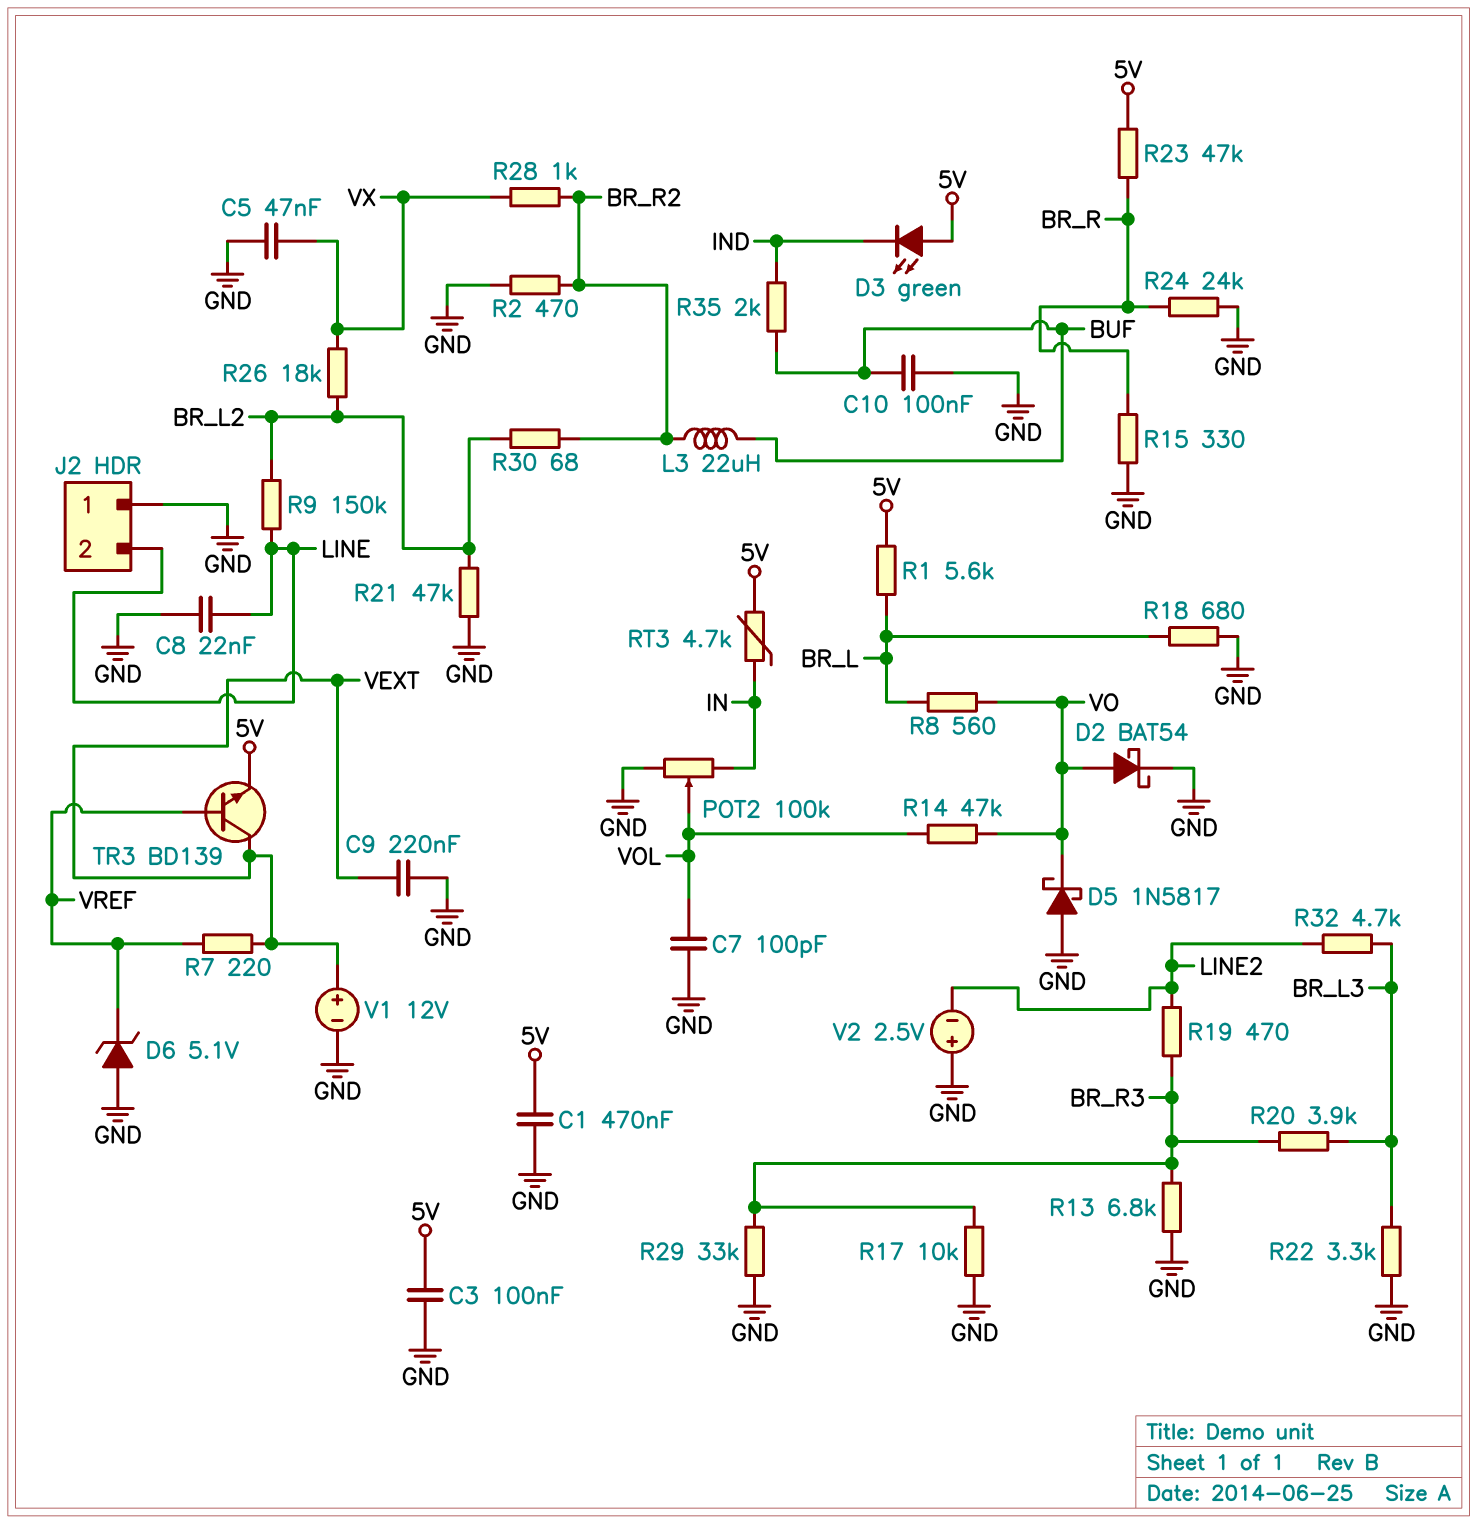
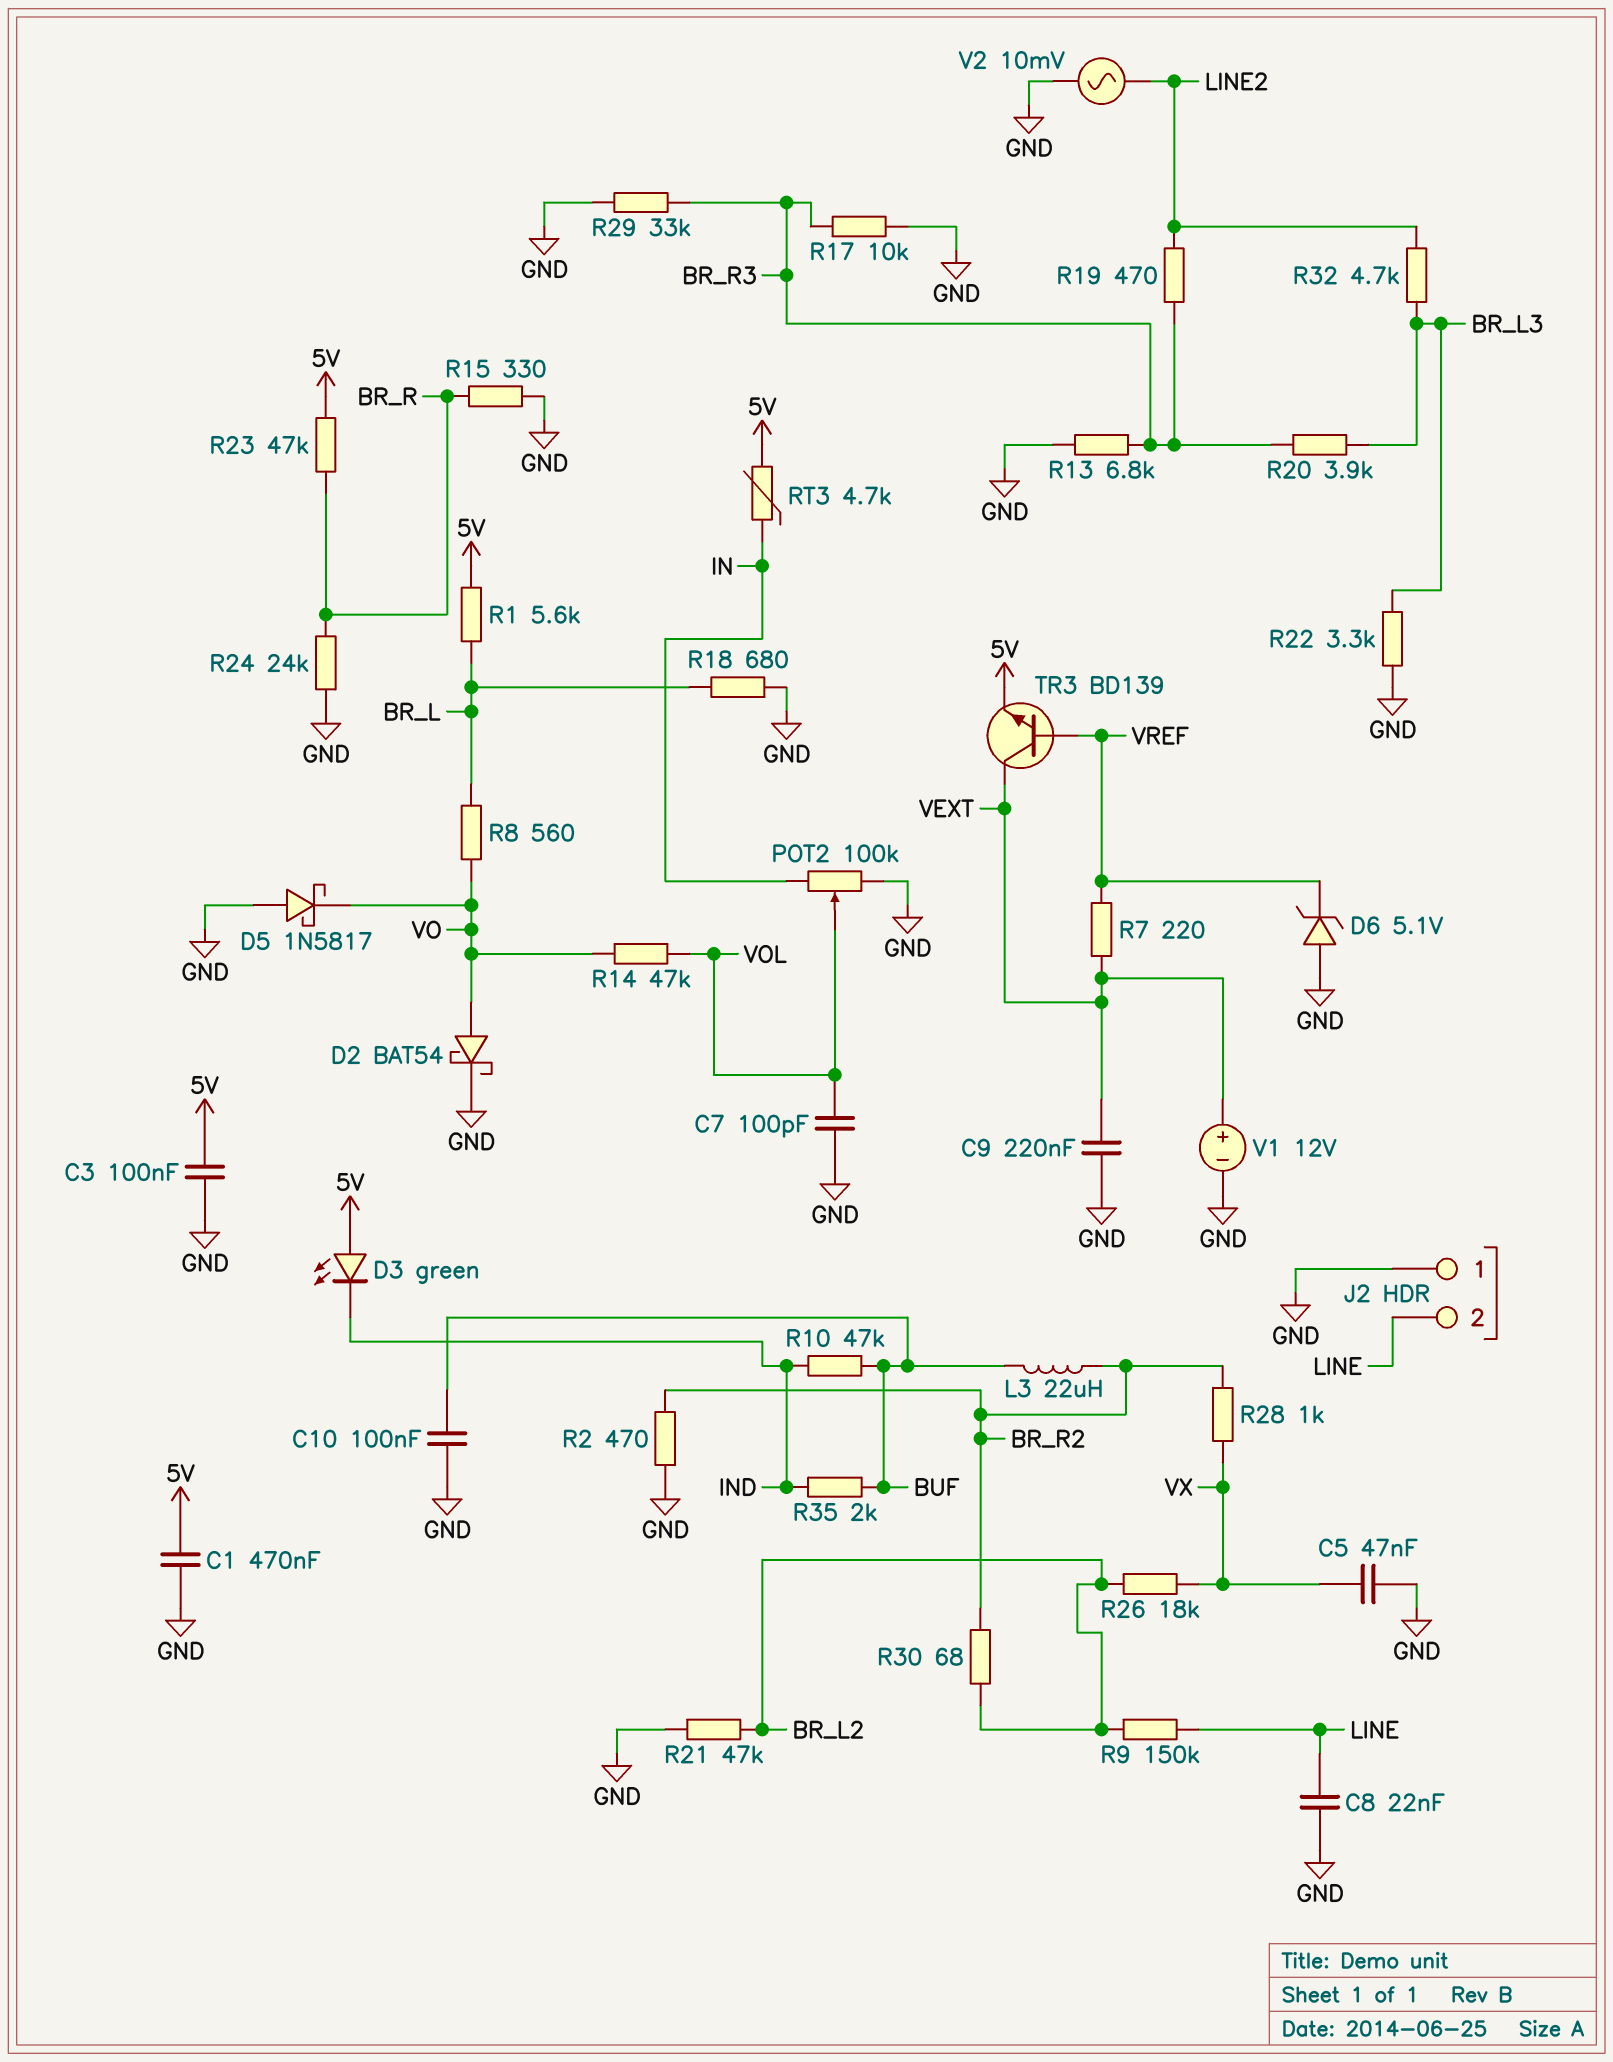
R10: none -> 47k (BUF, IND)
V2: 2.5V (plus GND, minus LINE2) -> AC 10mV (GND, LINE2)

